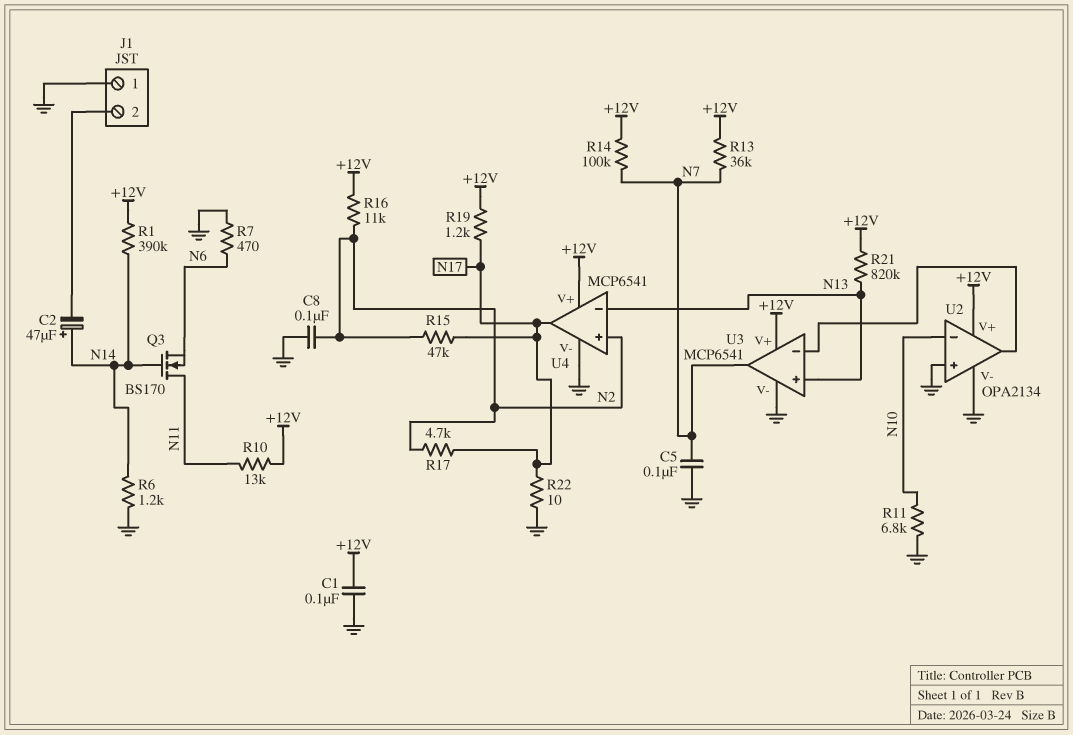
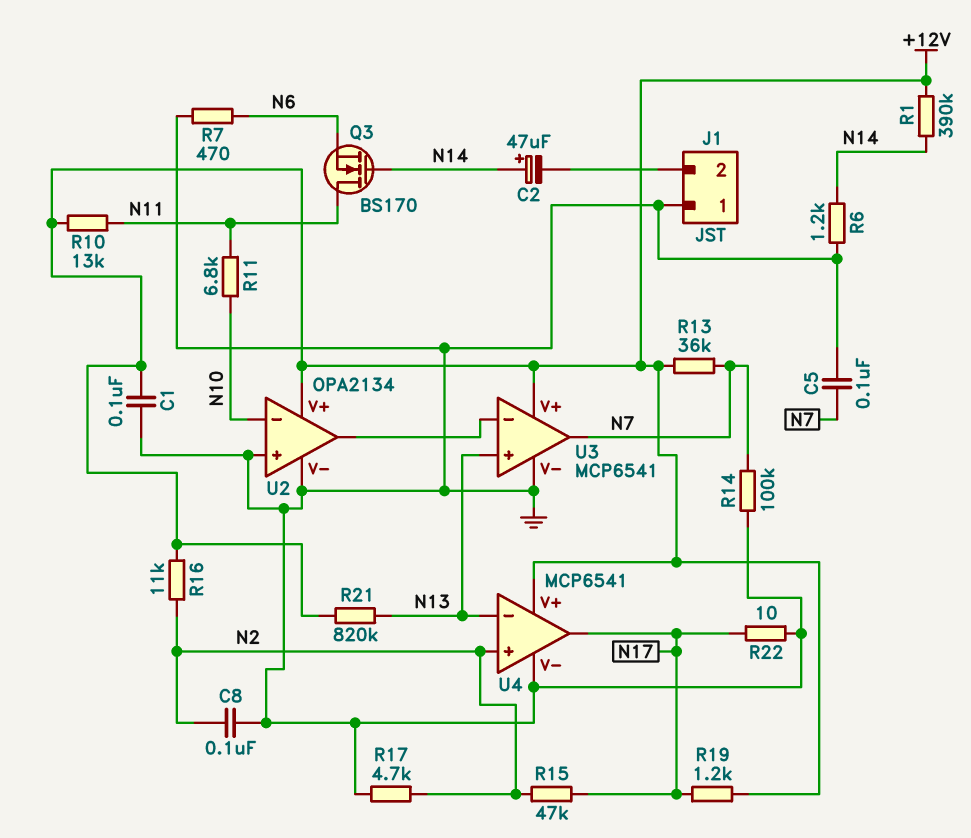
R11: 6.8k (GND, N10) -> 6.8k (N10, N11)
R14: 100k (+12V, N7) -> 100k (GND, N7)
R17: 4.7k (N2, N17) -> 4.7k (GND, N2)

